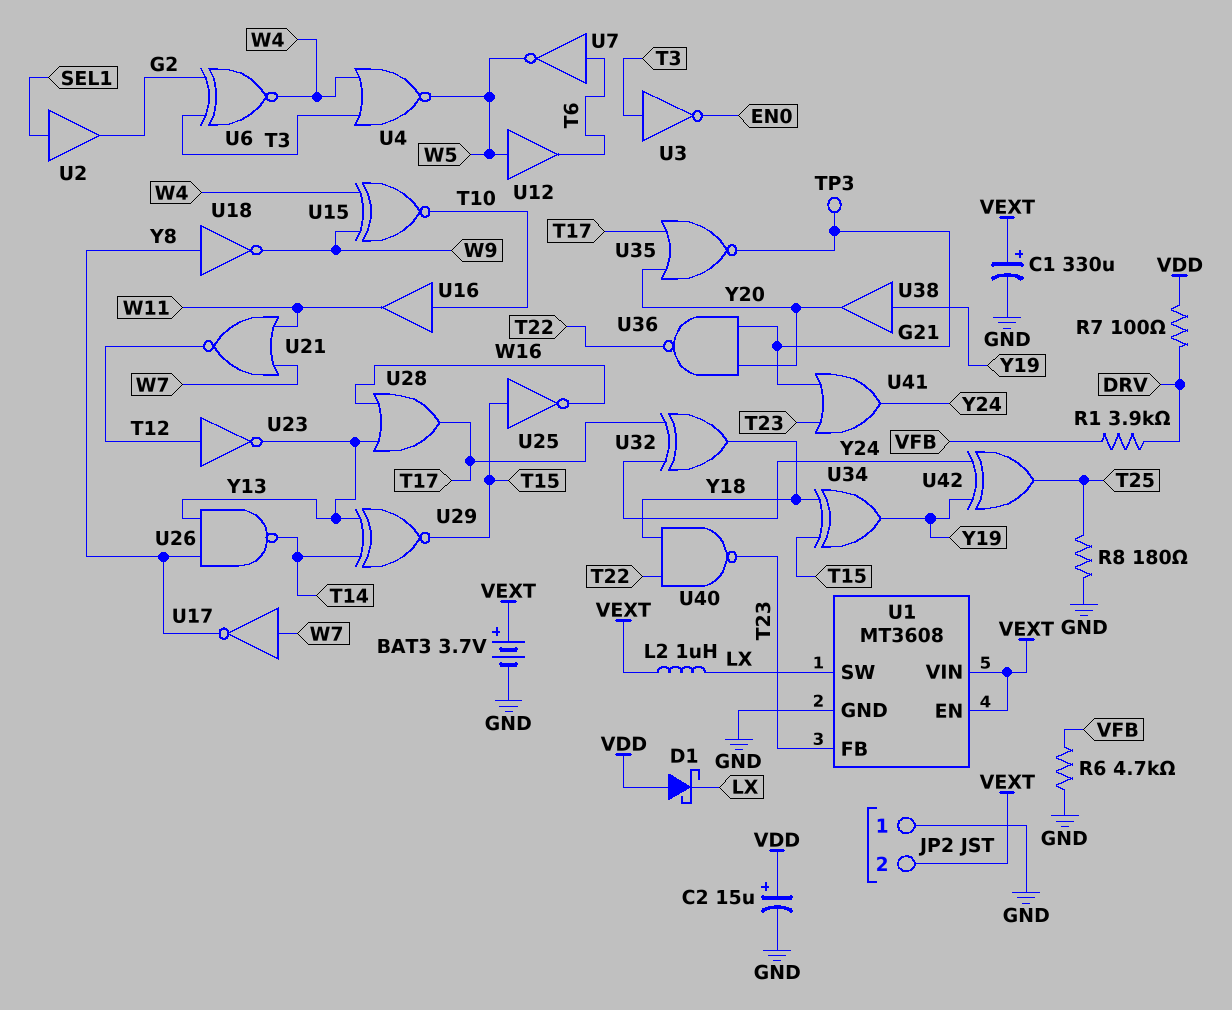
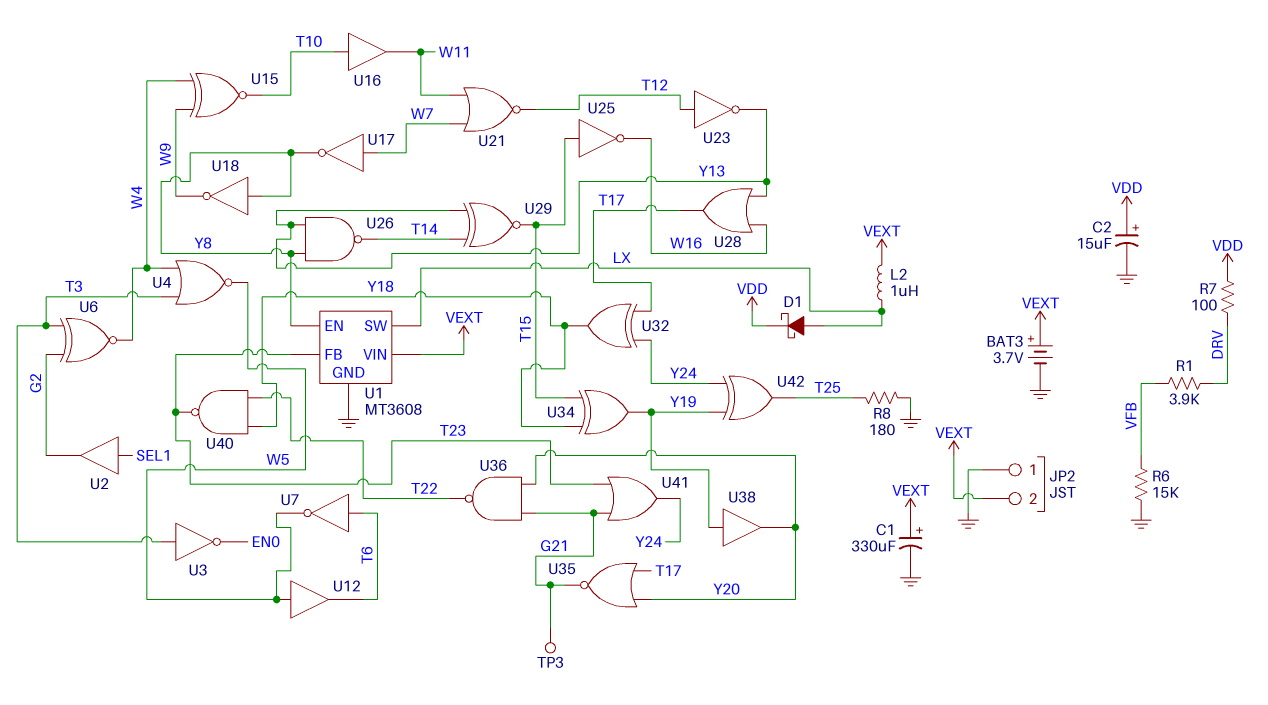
D1: schottky (A VDD, K LX) -> schottky (A LX, K VDD)
R6: 4.7k (GND, VFB) -> 15k (GND, VFB)
U1 pin EN: VEXT -> Y8

